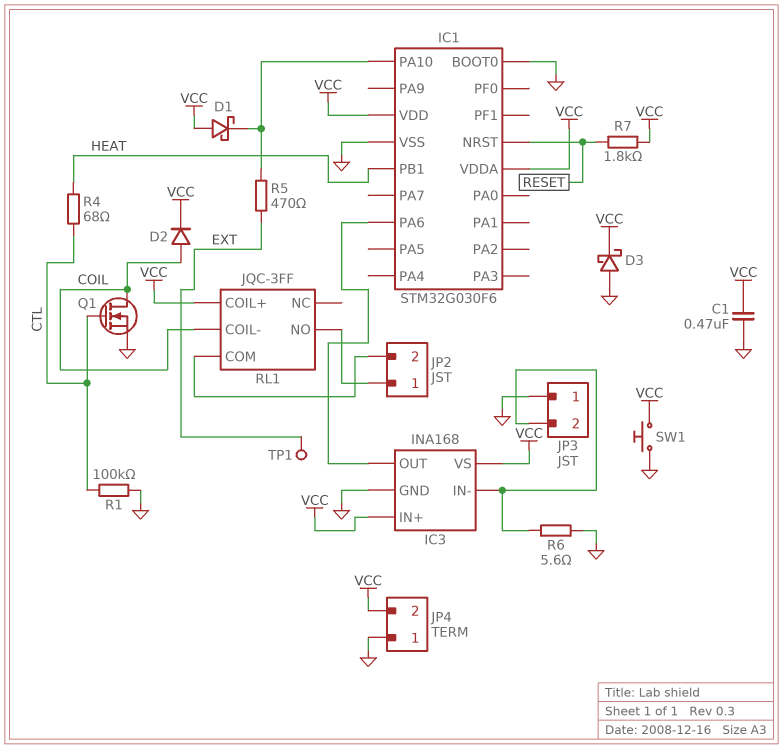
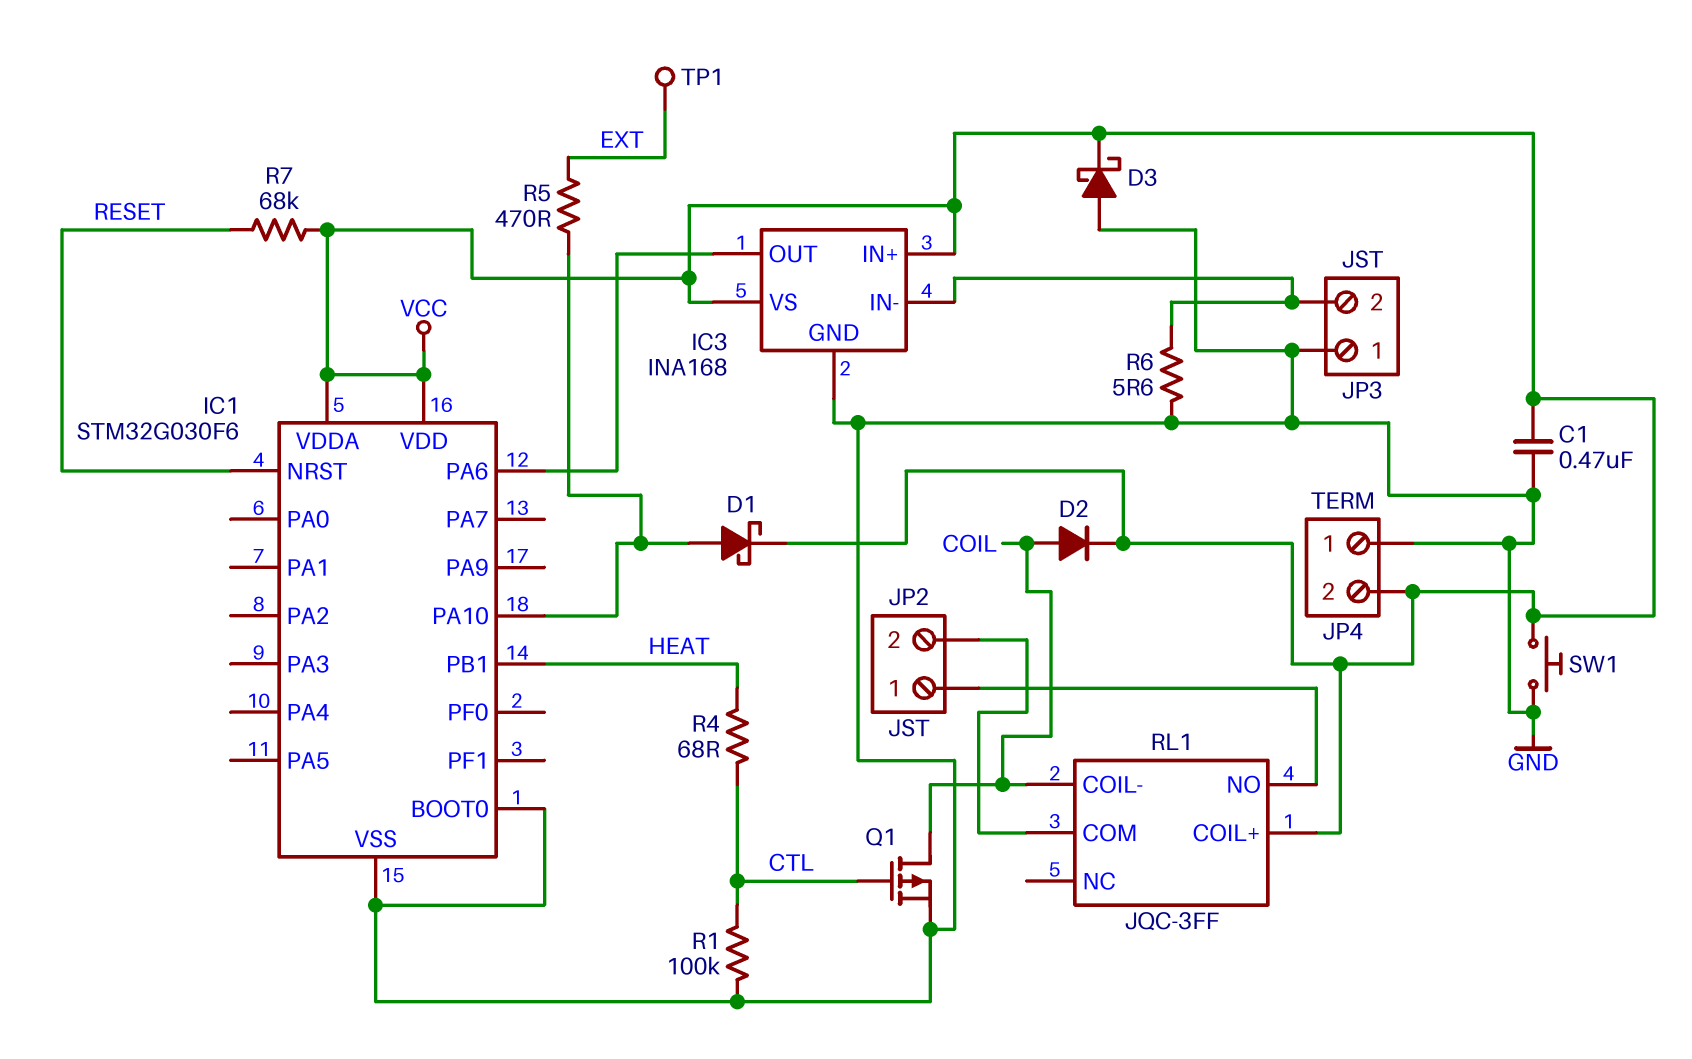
D1: schottky (A VCC, K IC1/PA10) -> schottky (A IC1/PA10, K VCC)
Q1: NMOS (G CTL, D COIL, S GND) -> PMOS (G CTL, D COIL, S GND)
R7: 1.8k (RESET, VCC) -> 68k (RESET, VCC)

